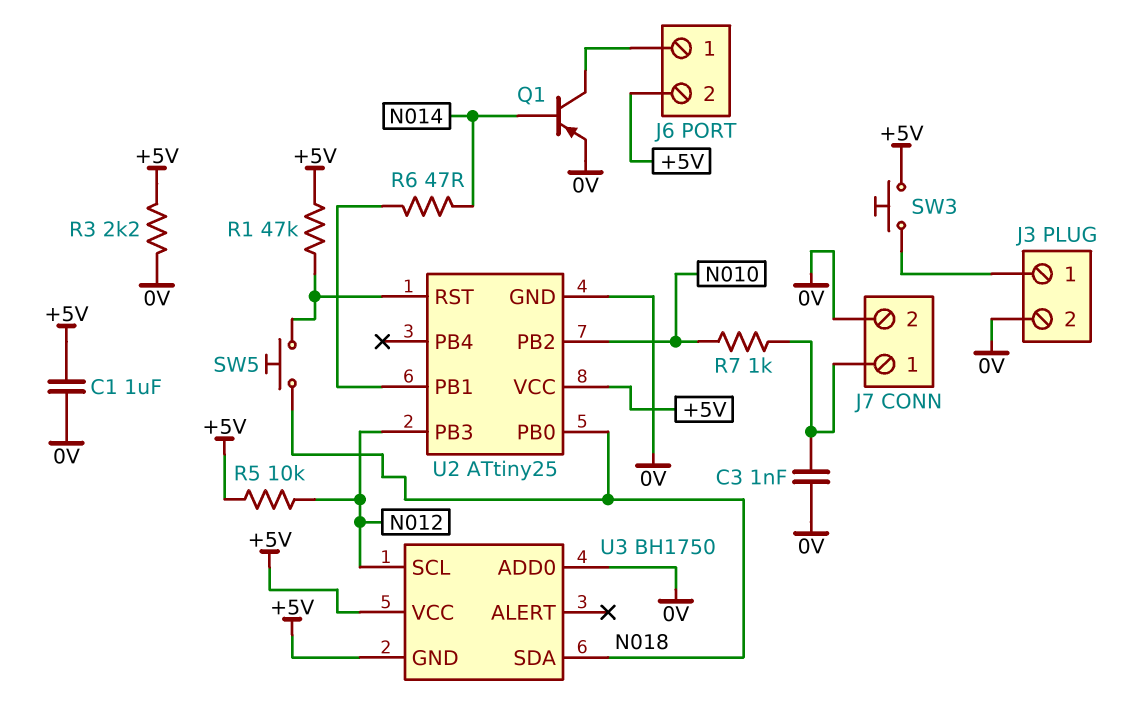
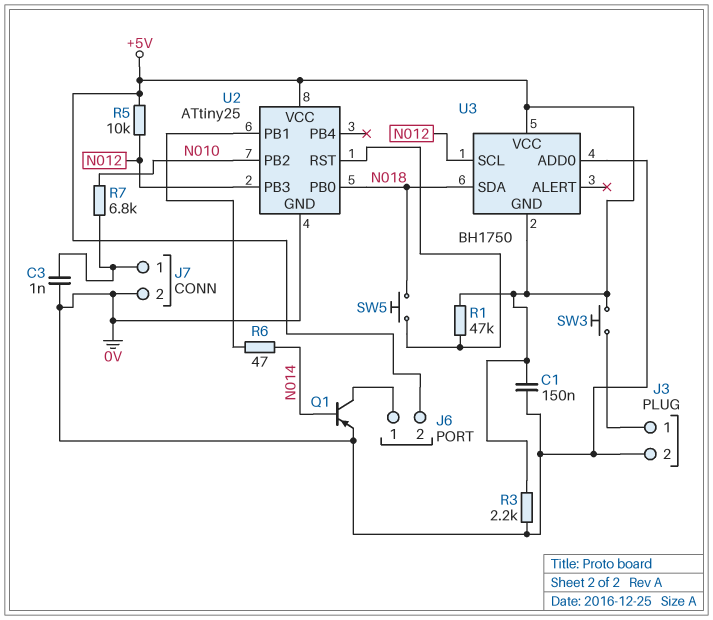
C1: 1uF (+5V, 0V) -> 150nF (+5V, 0V)
R7: 1k (J7/1, N010) -> 6.8k (J7/1, N010)

